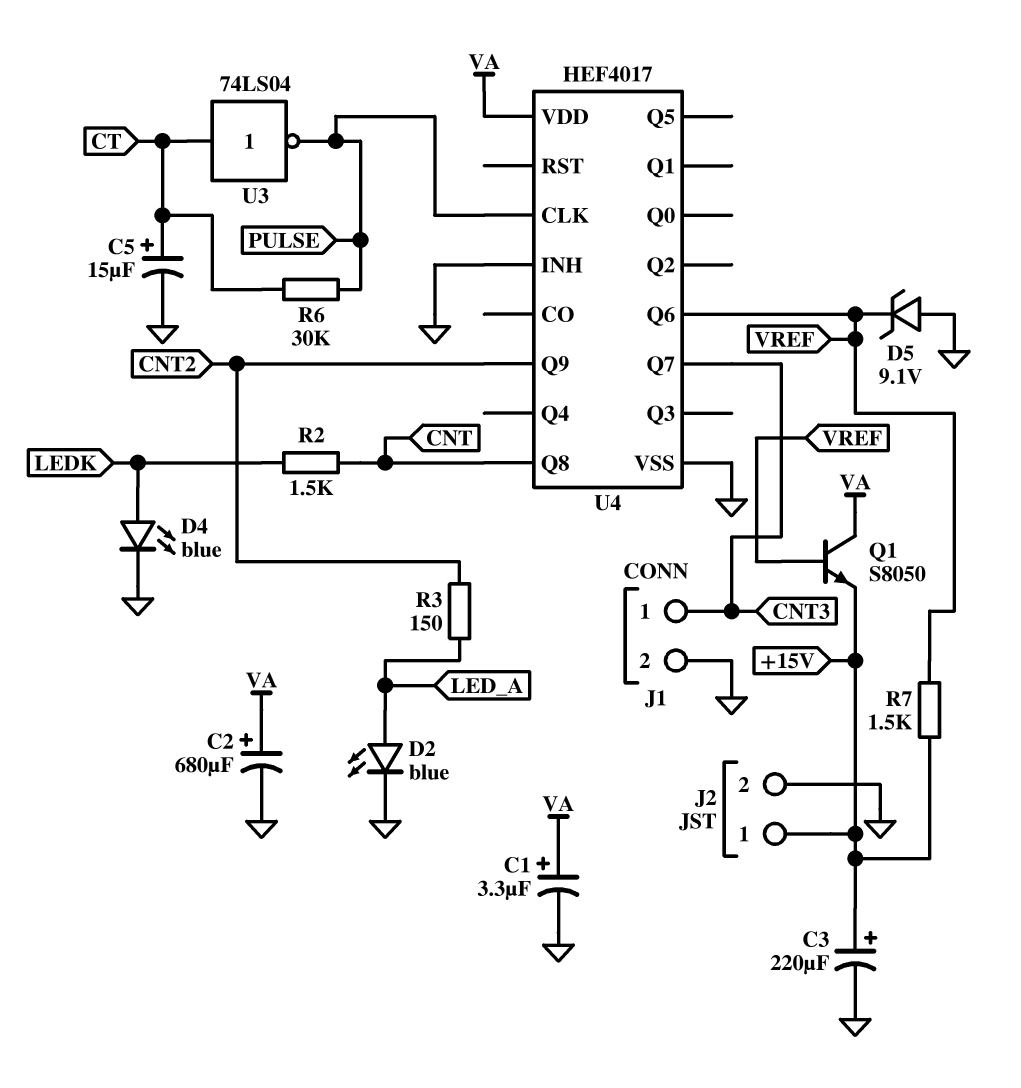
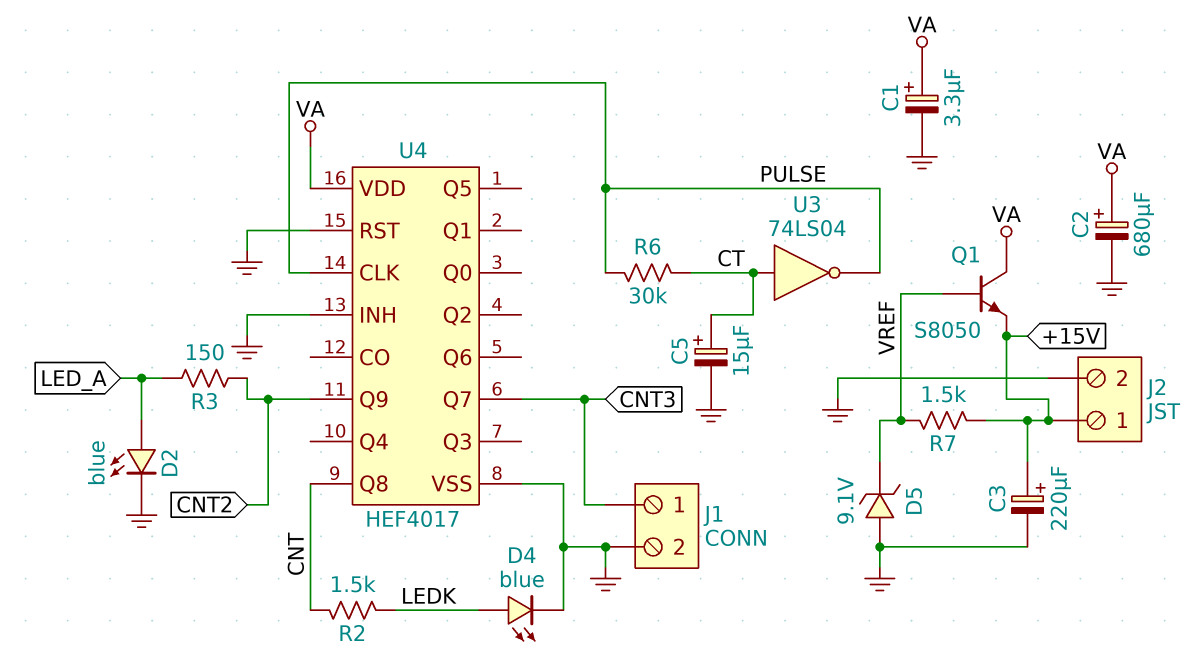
U4 pin Q6: VREF -> none
U4 pin RST: none -> GND

